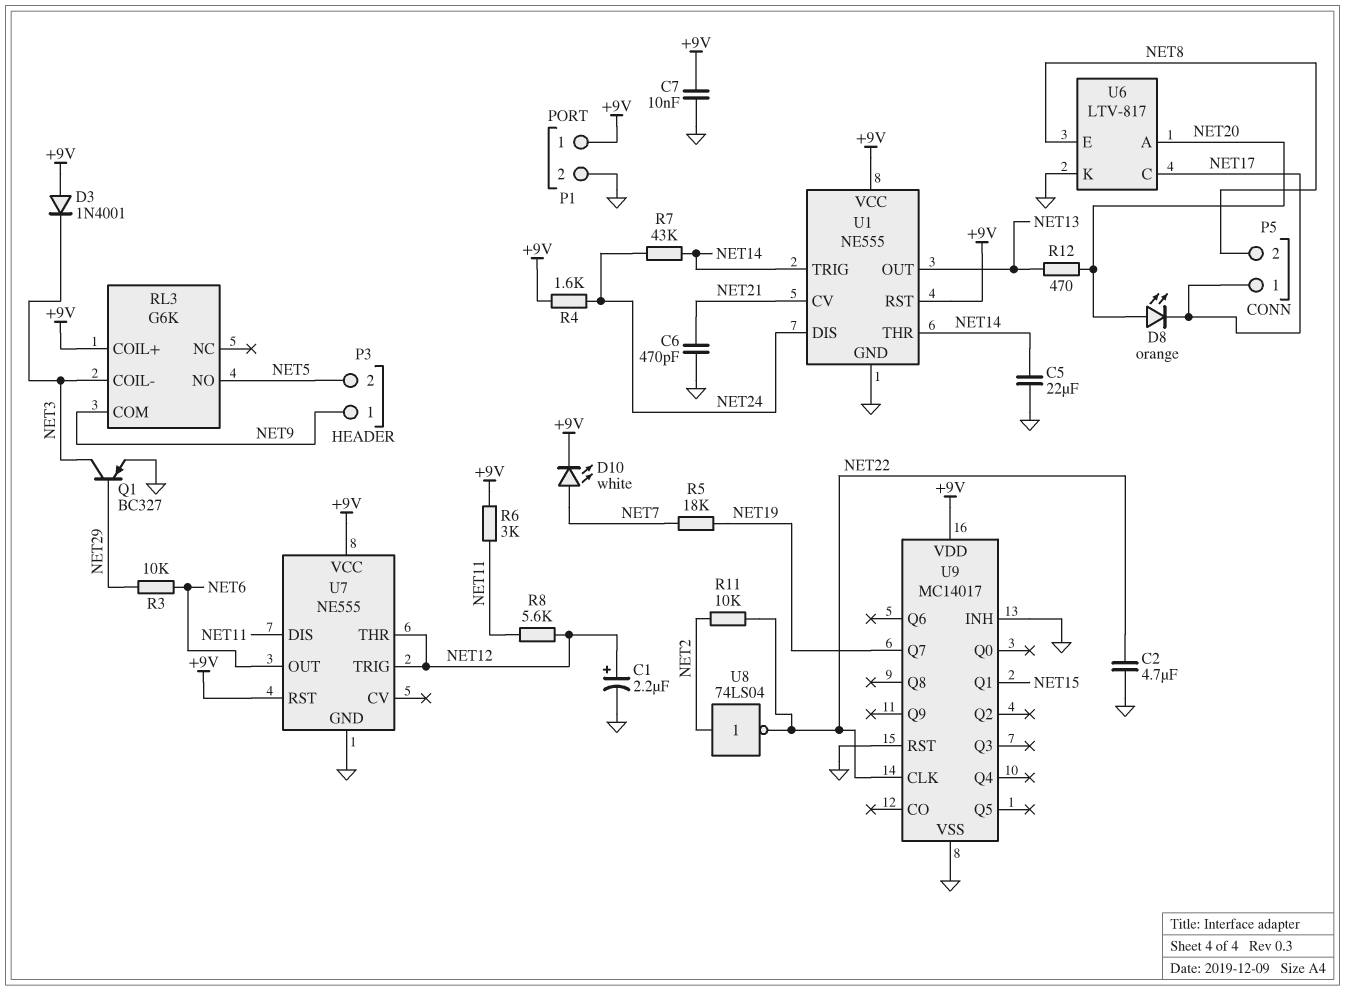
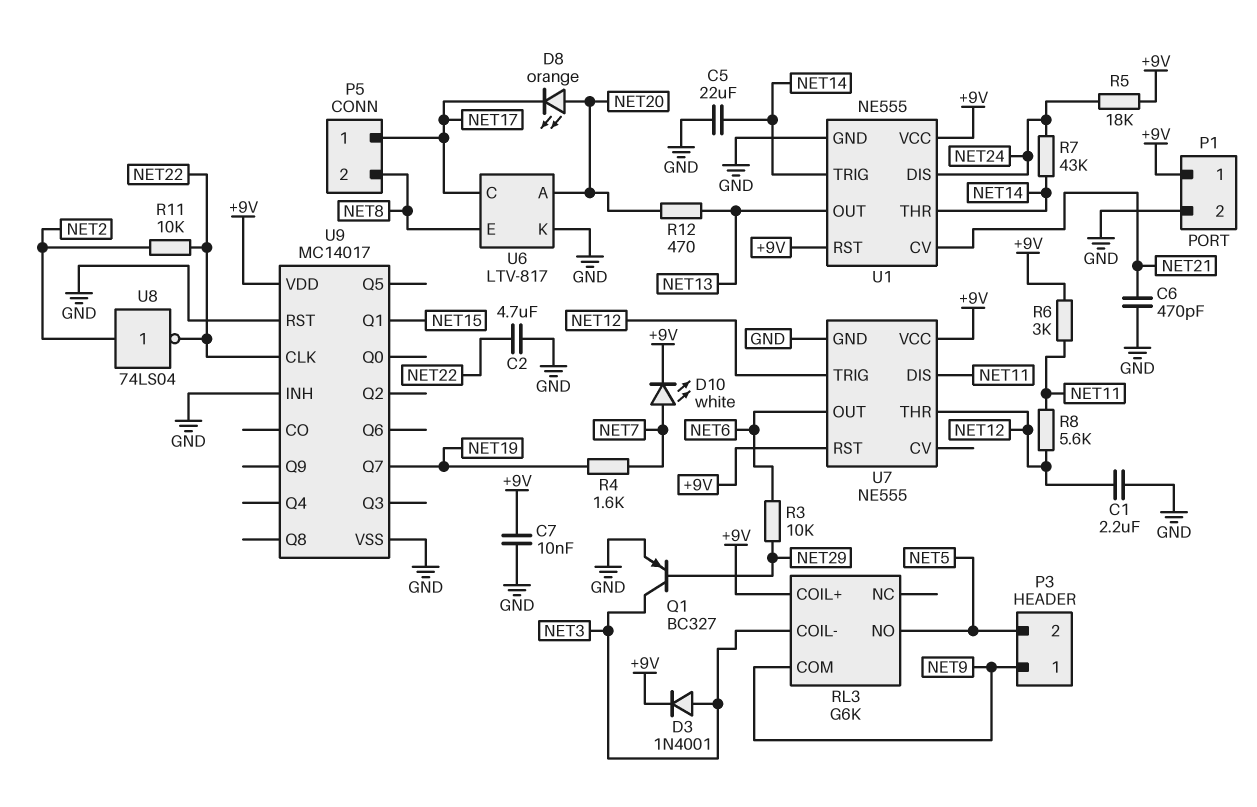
C1: 2.2uF (plus NET12, minus GND) -> 2.2uF (GND, NET12)
D3: diode 1N4001 (A +9V, K NET3) -> diode 1N4001 (A NET3, K +9V)
R4: 1.6k (+9V, NET24) -> 1.6k (NET7, NET19)
R5: 18k (NET7, NET19) -> 18k (+9V, NET24)

